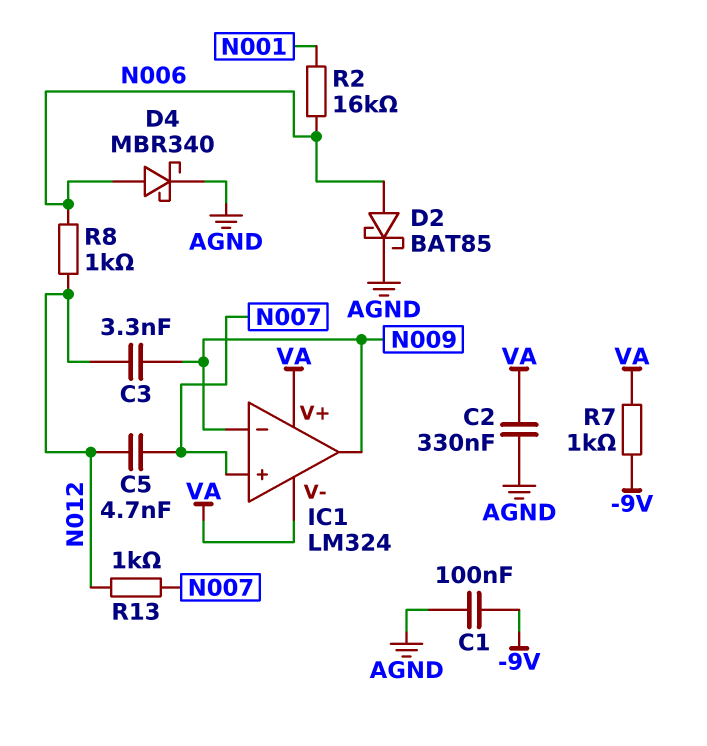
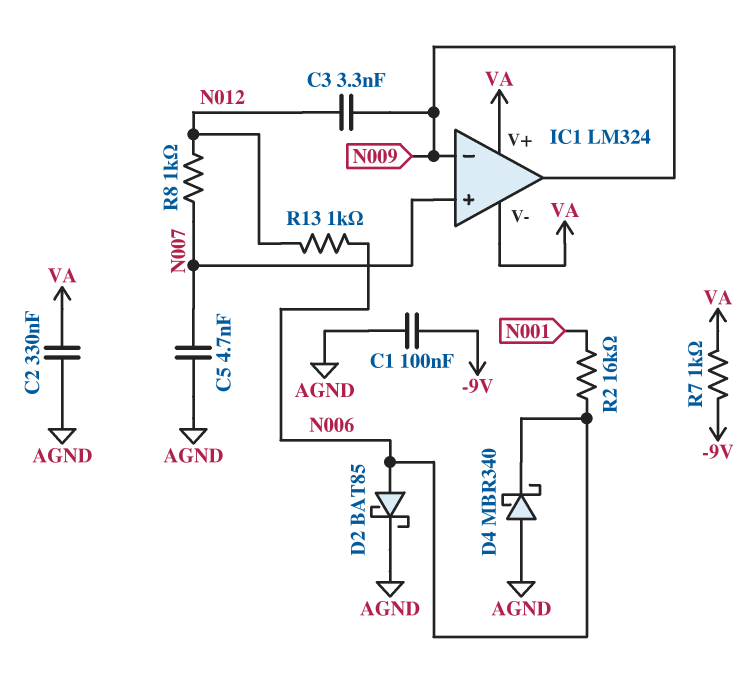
C5: 4.7nF (N007, N012) -> 4.7nF (AGND, N007)
D4: schottky MBR340 (A N006, K AGND) -> schottky MBR340 (A AGND, K N006)
R8: 1k (N006, N012) -> 1k (N007, N012)
R13: 1k (N007, N012) -> 1k (N006, N012)

